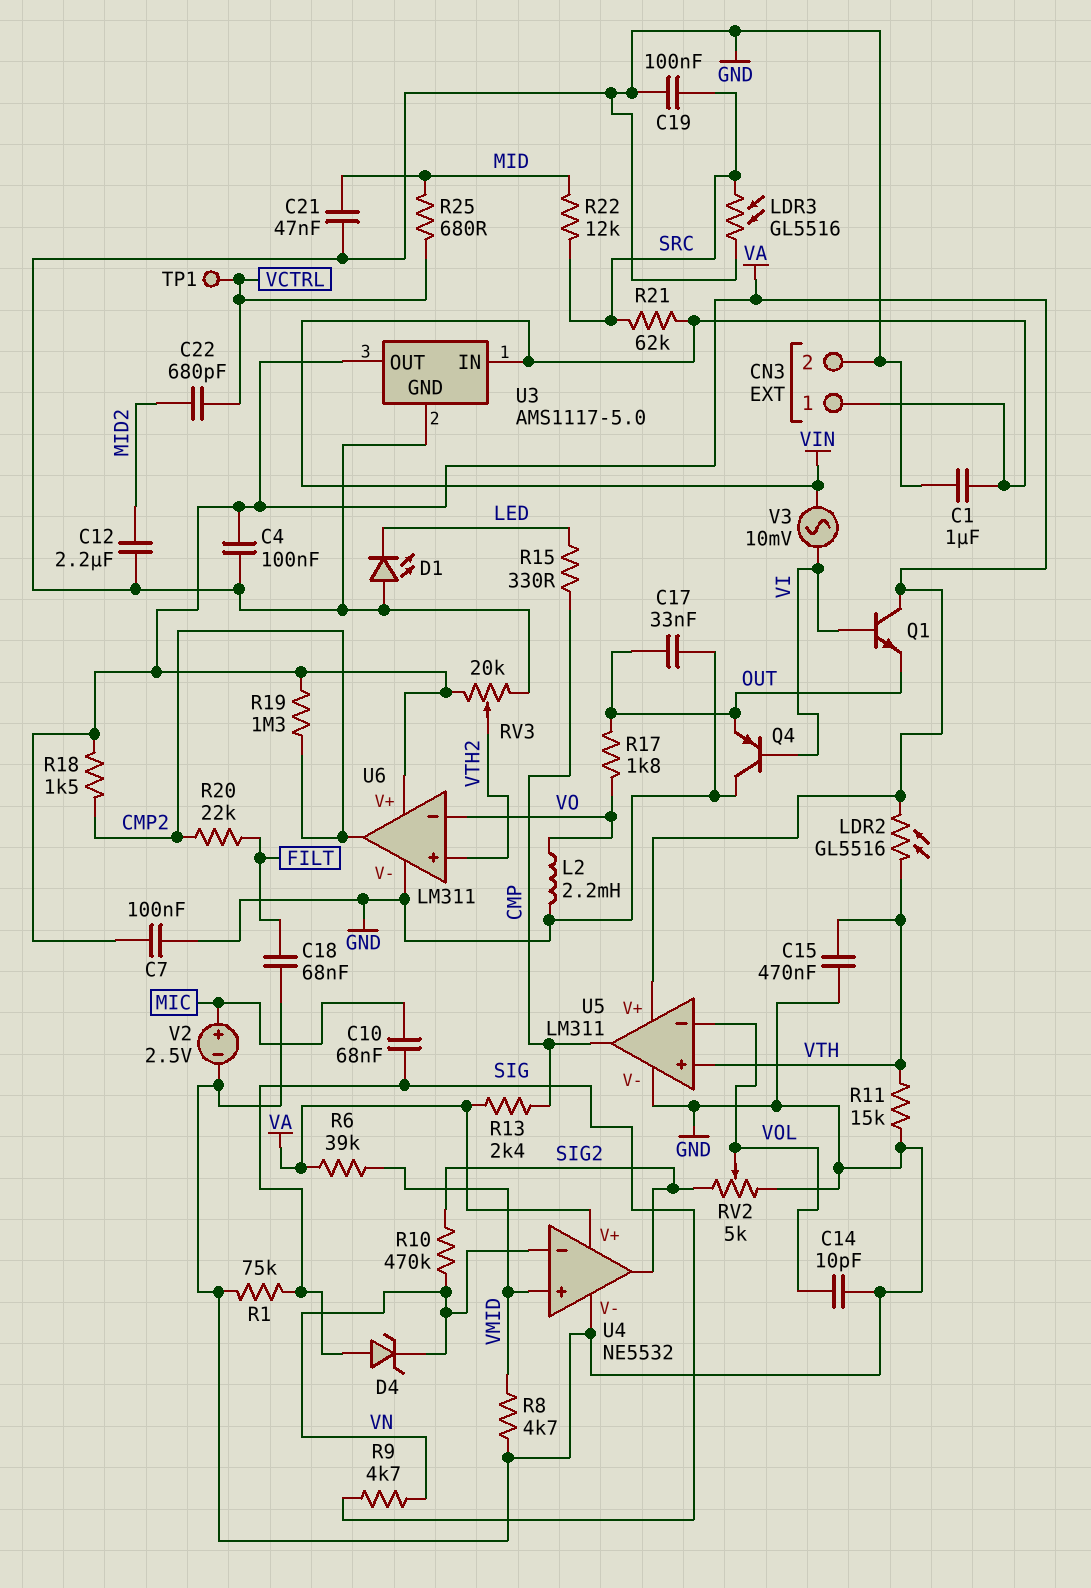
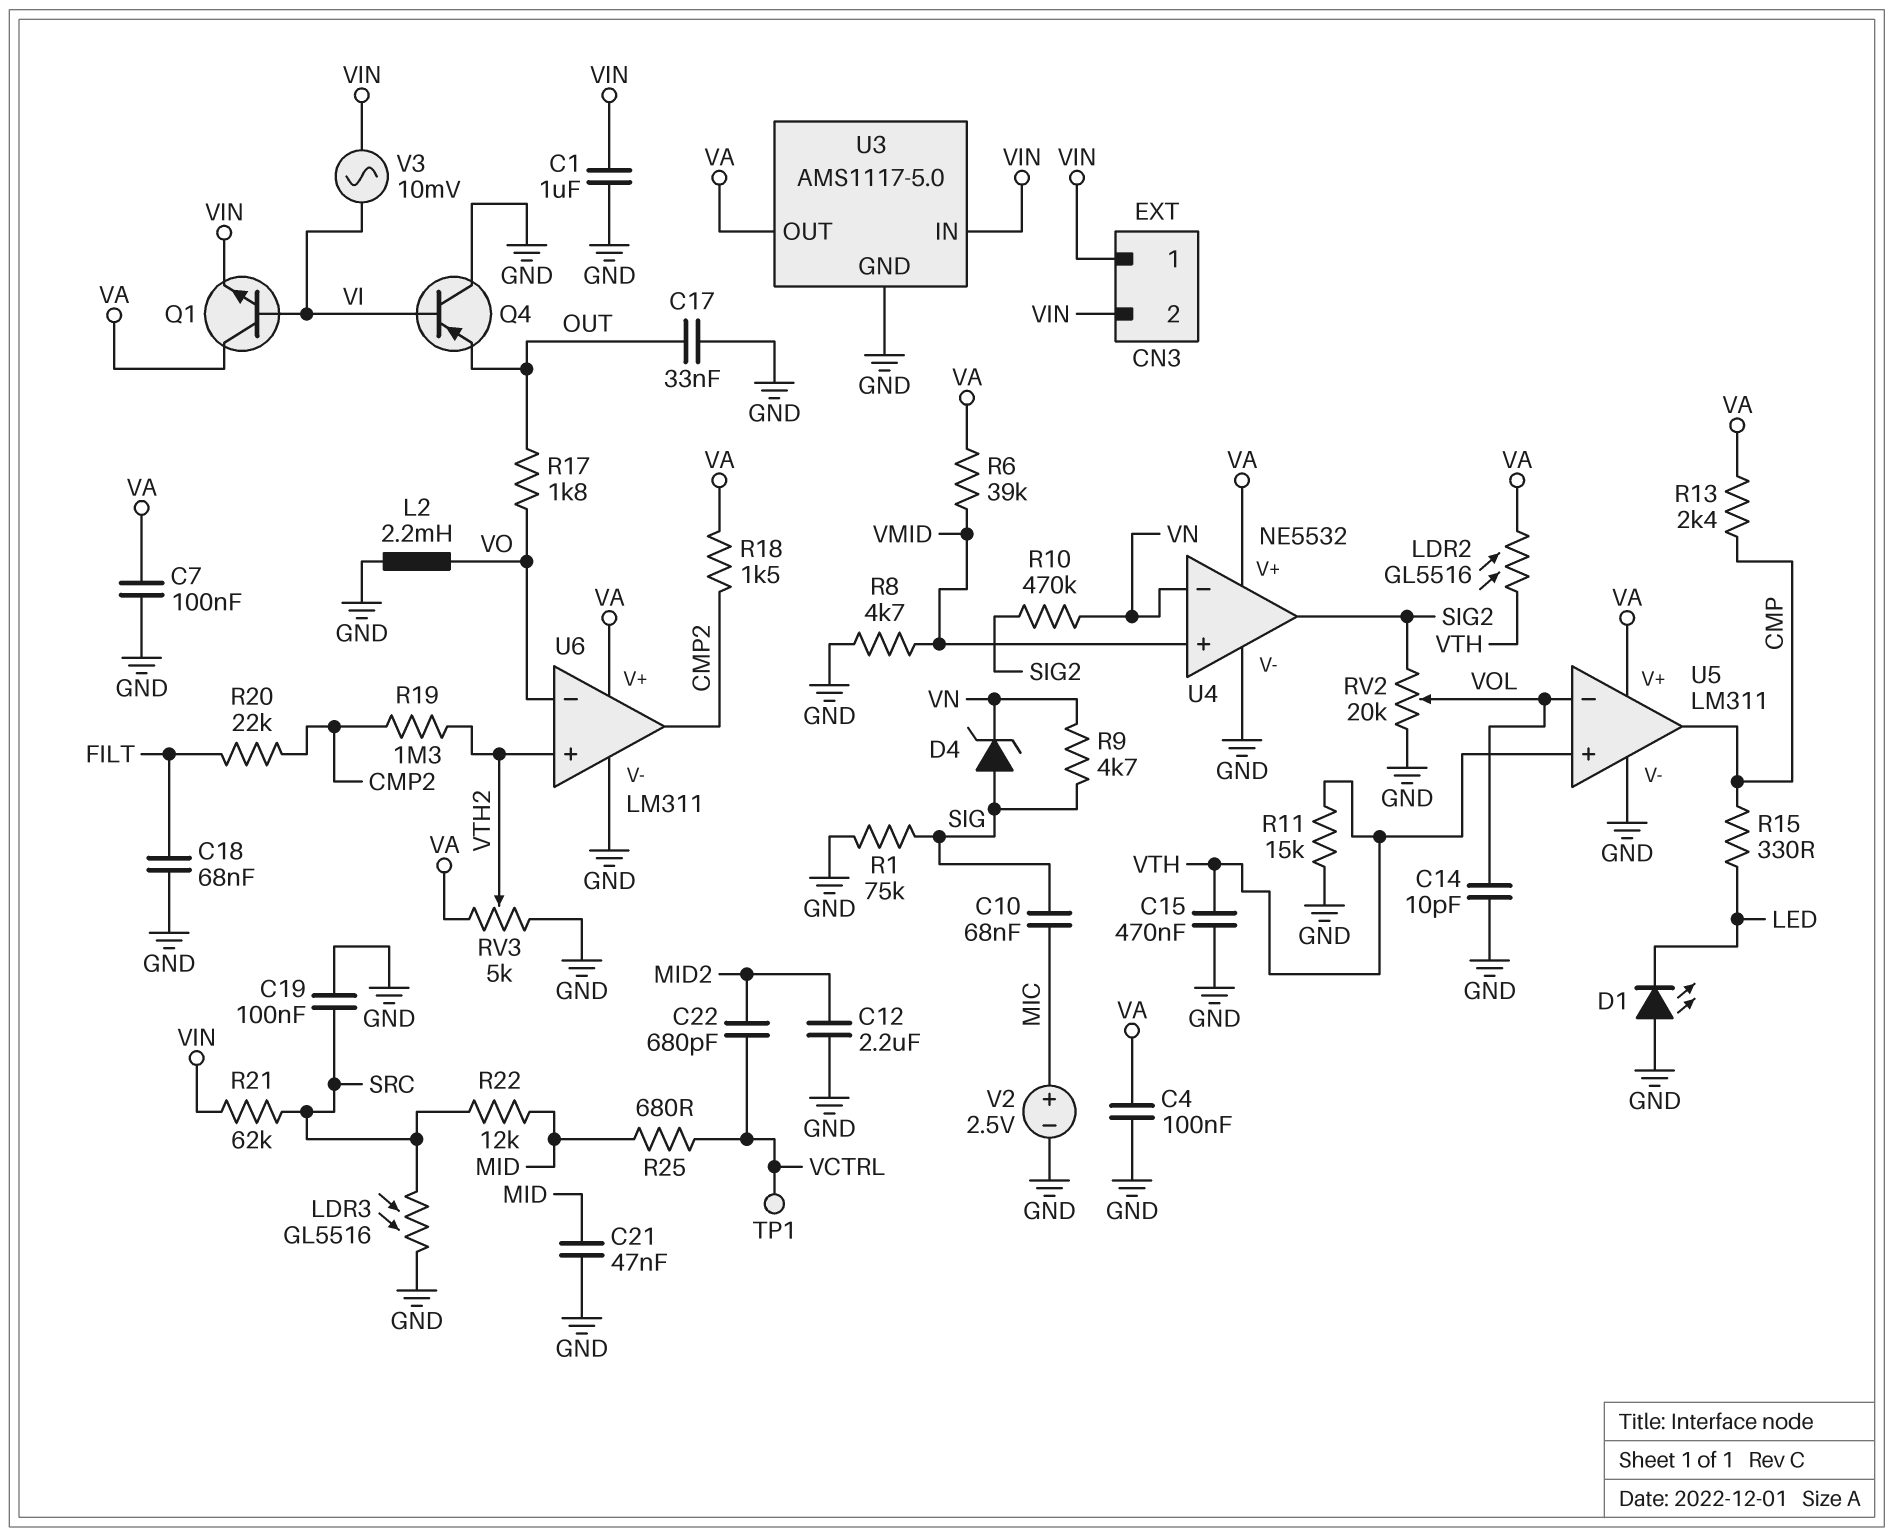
CN3 pin 2: GND -> VIN
Q1: NPN (B VI, C VA, E OUT) -> NPN (B VI, C VA, E VIN)
R19: 1.3M (CMP2, VA) -> 1.3M (CMP2, VTH2)
RV2: 5k (GND, SIG2, wiper VOL) -> 20k (GND, SIG2, wiper VOL)
RV3: 20k (GND, VA, wiper VTH2) -> 5k (GND, VA, wiper VTH2)

